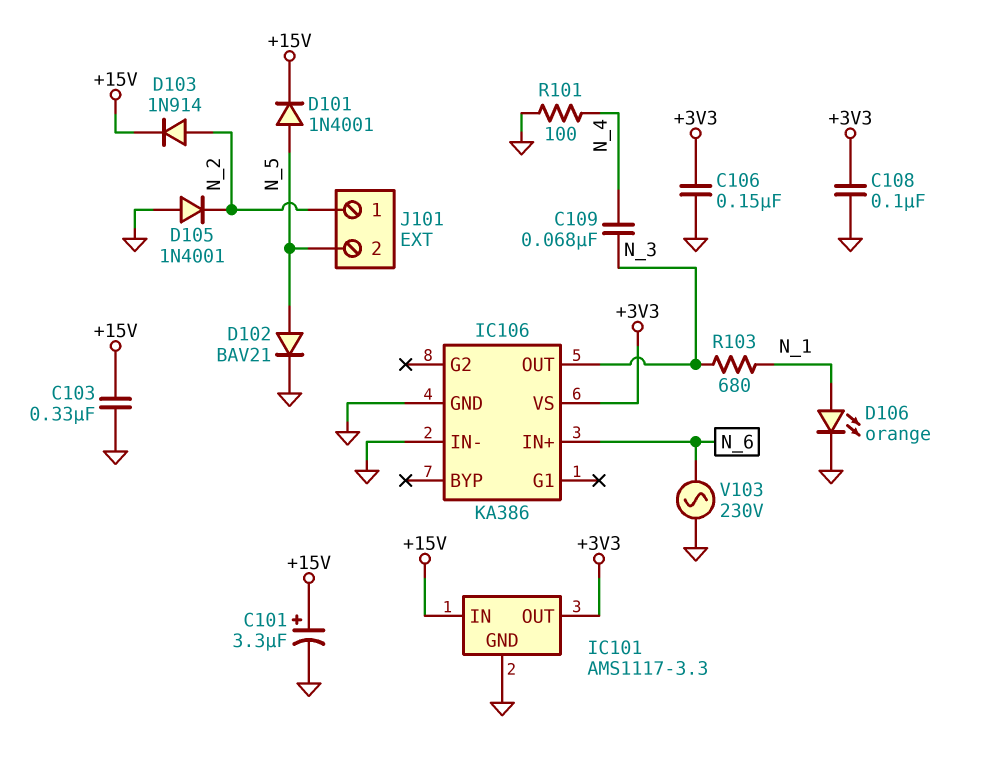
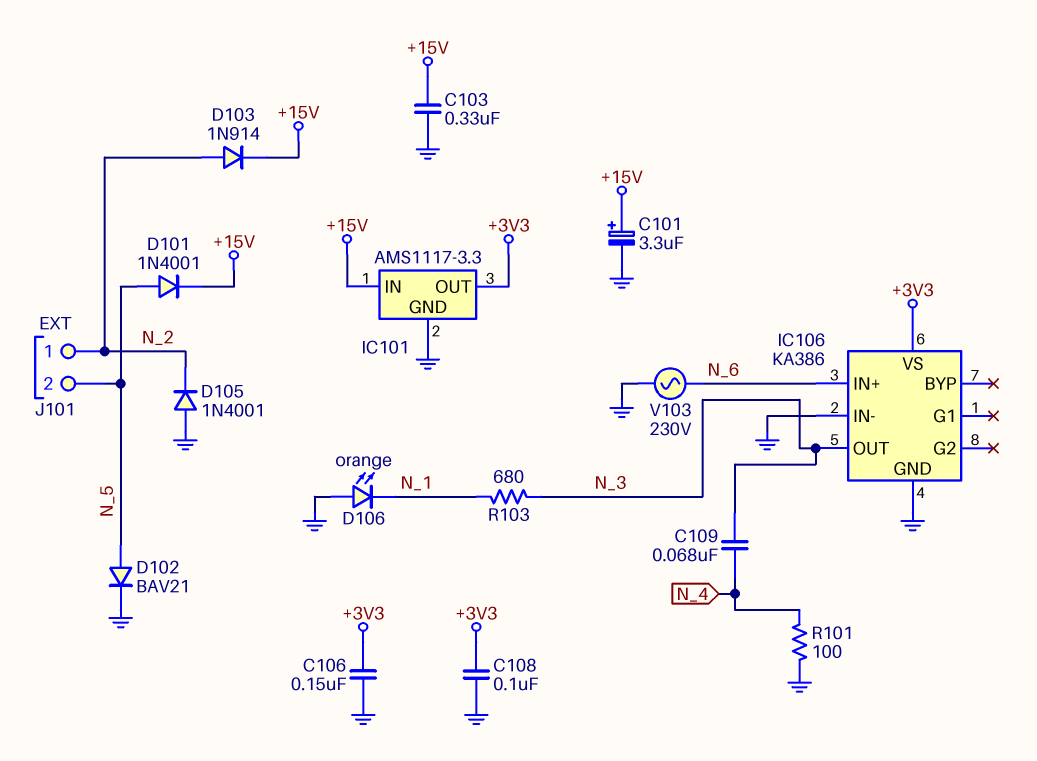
D106: LED orange (A N_1, K GND) -> LED orange (A GND, K N_1)

